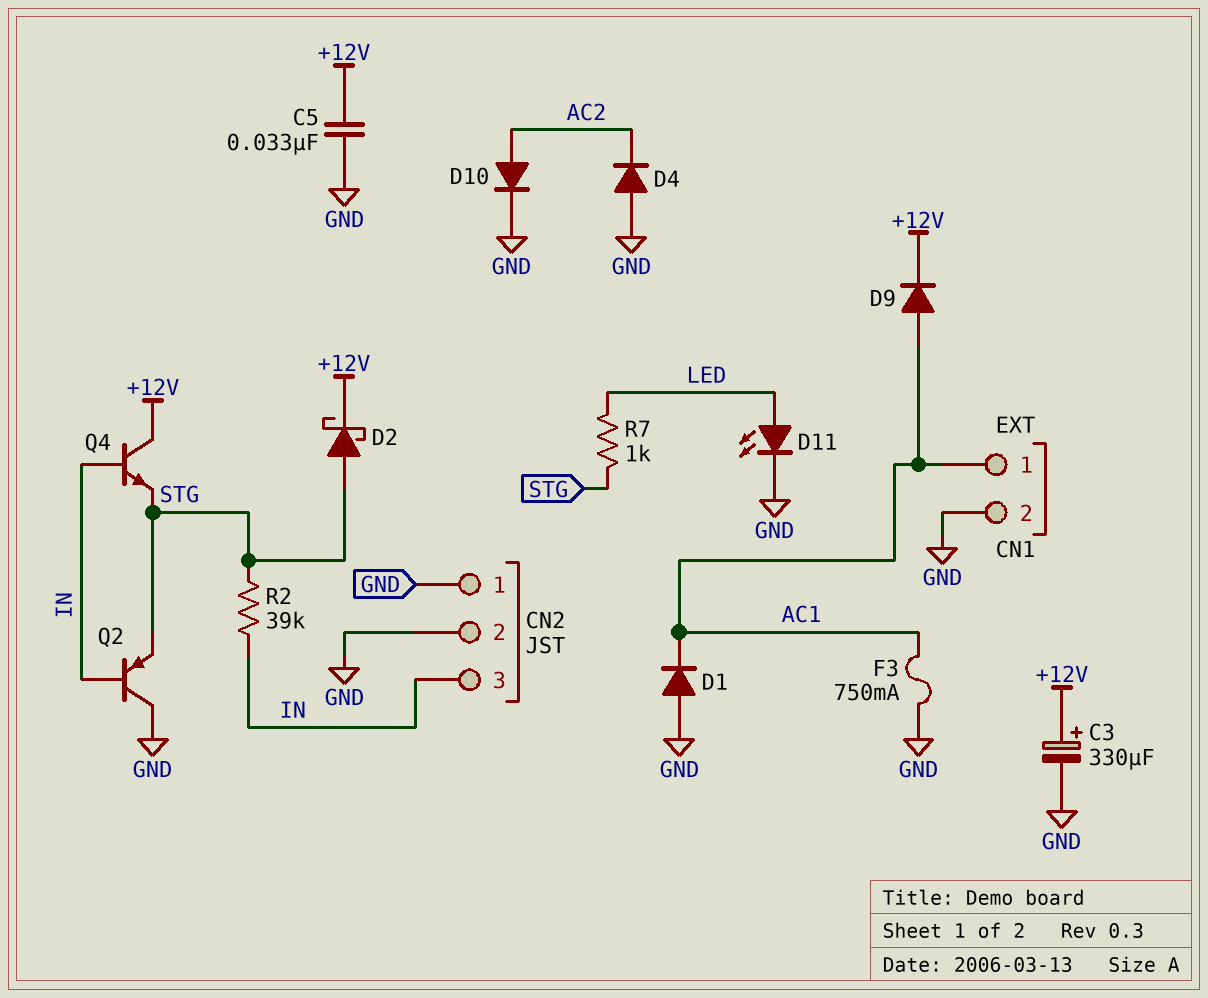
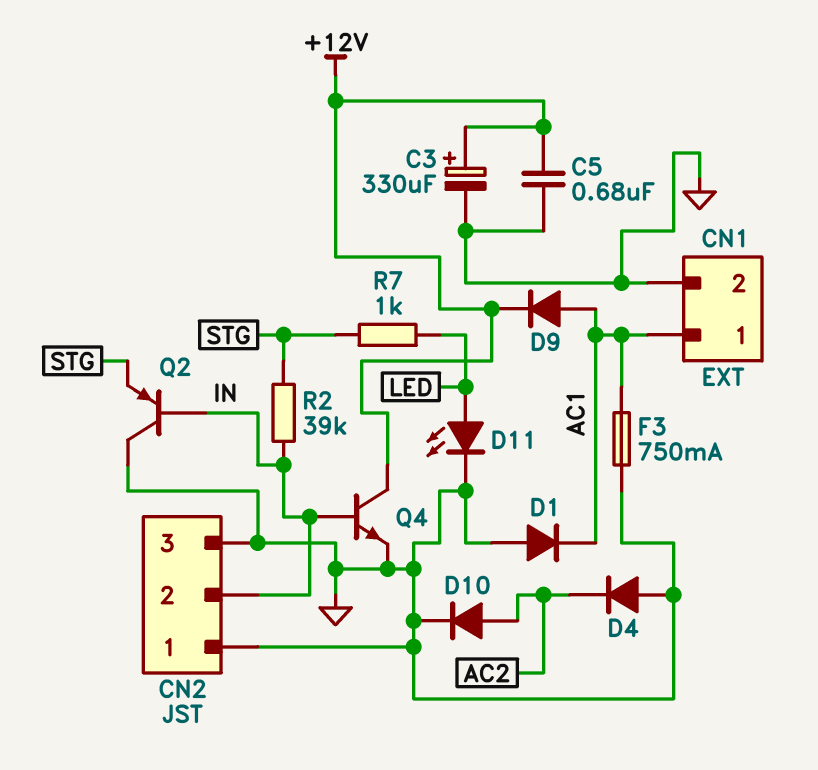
C5: 33nF (+12V, GND) -> 680nF (+12V, GND)
CN2 pin 2: GND -> IN
CN2 pin 3: IN -> GND
D2: schottky (A STG, K +12V) -> none
Q4: NPN (B IN, C +12V, E STG) -> NPN (B IN, C +12V, E GND)

